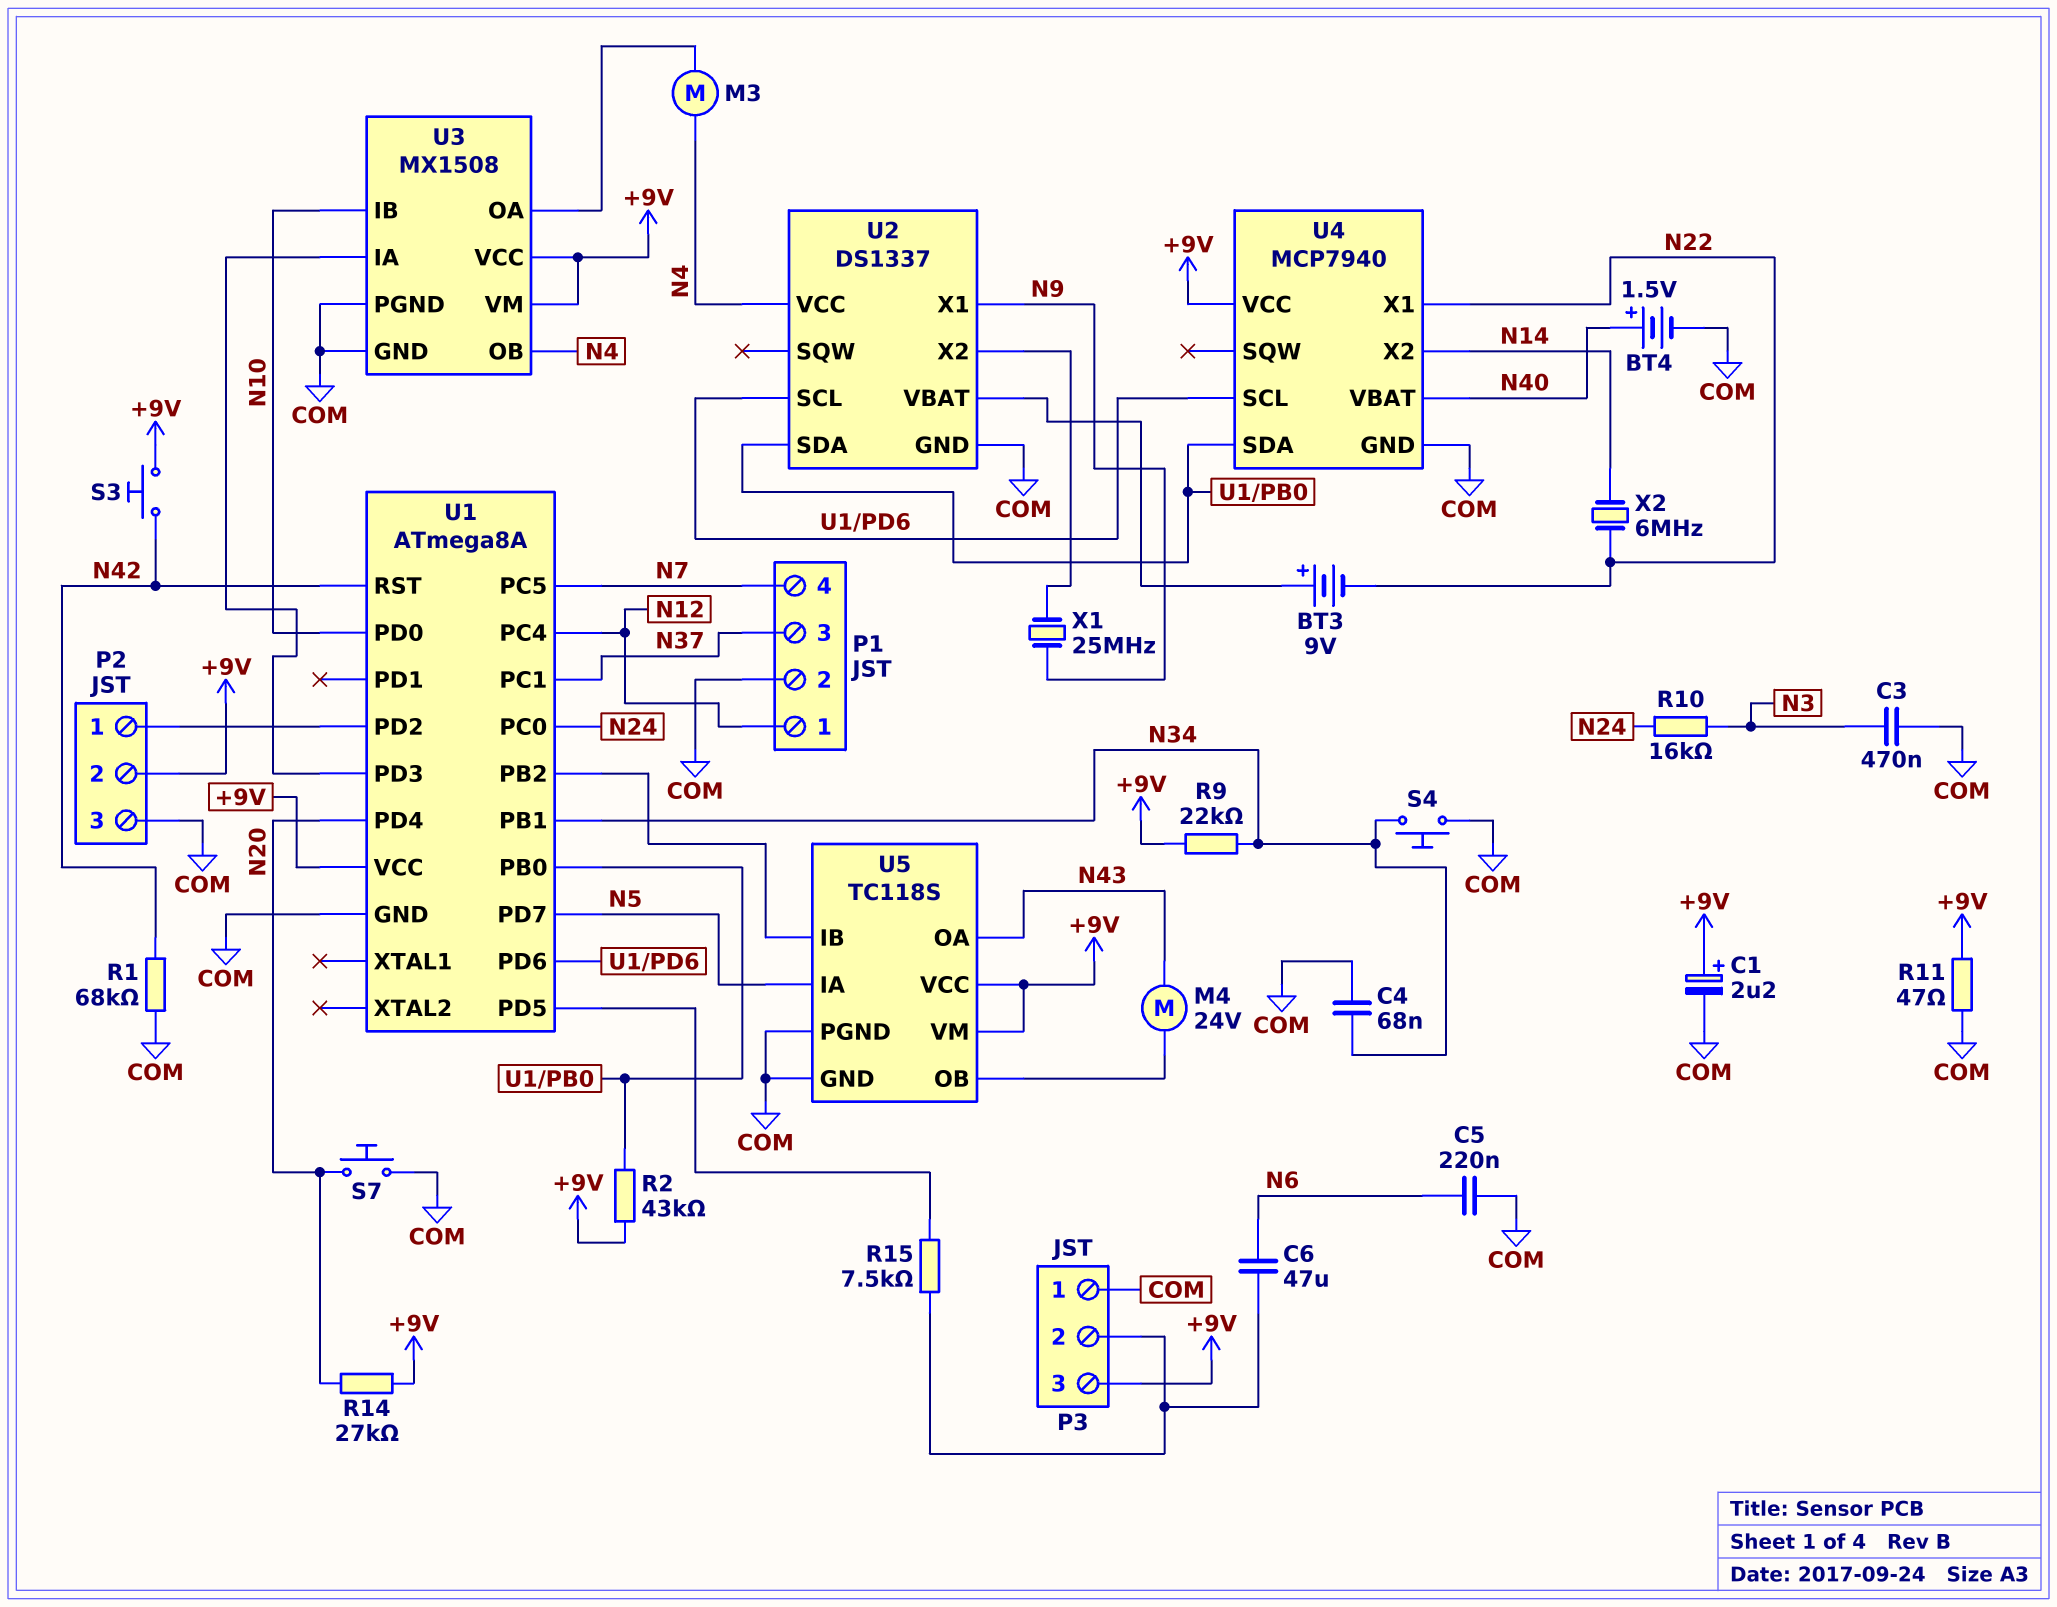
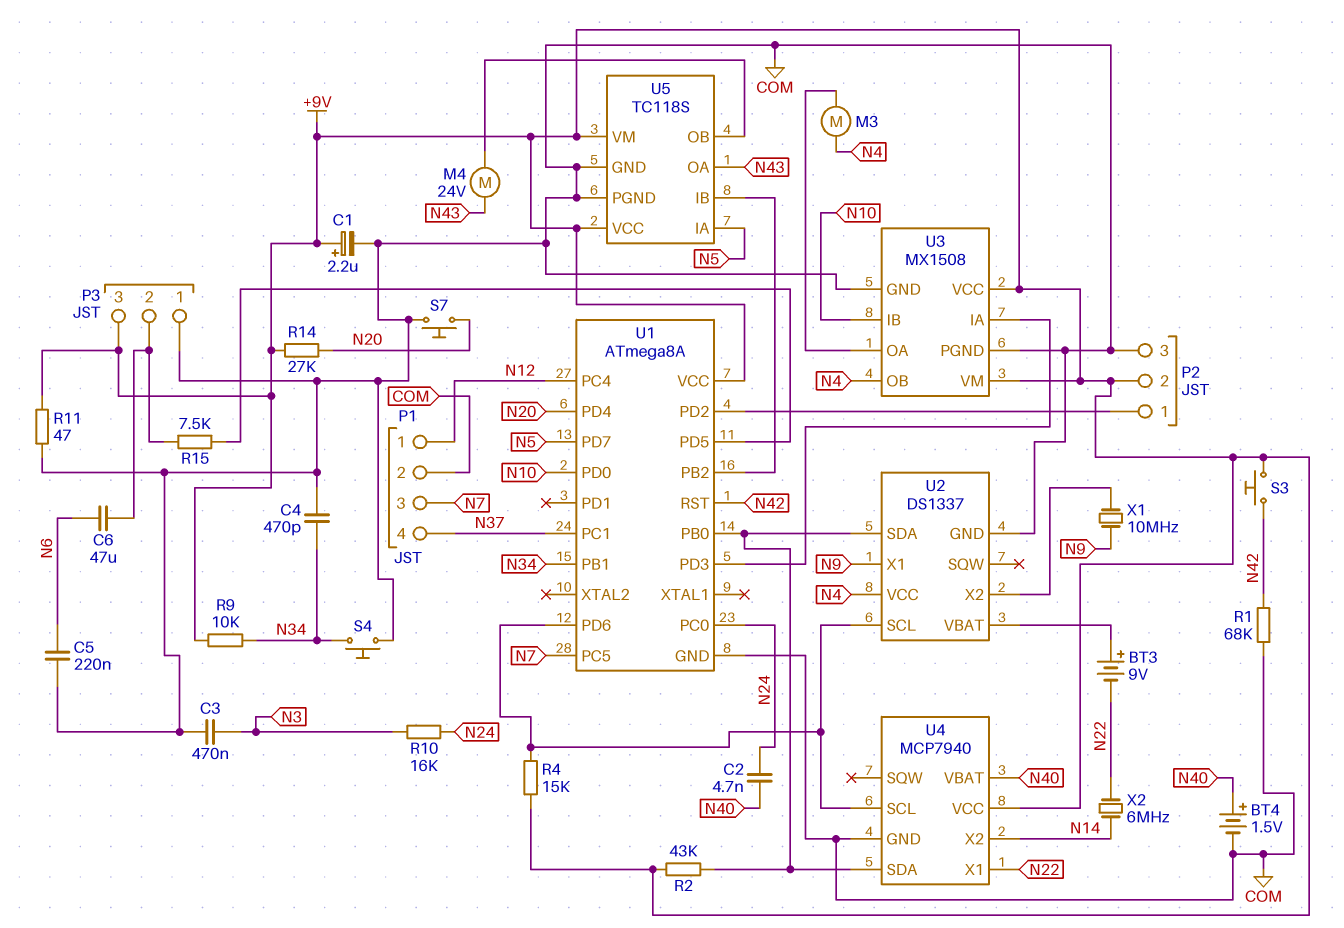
C2: none -> 4.7nF (N24, N40)
C4: 68nF (COM, N34) -> 470pF (COM, N34)
P1 pin 3: N37 -> N7
P1 pin 4: N7 -> N37
R4: none -> 15k (+9V, U1/PD6)
R9: 22k (+9V, N34) -> 10k (+9V, N34)
X1: 25MHz (N9, U2/X2) -> 10MHz (N9, U2/X2)

